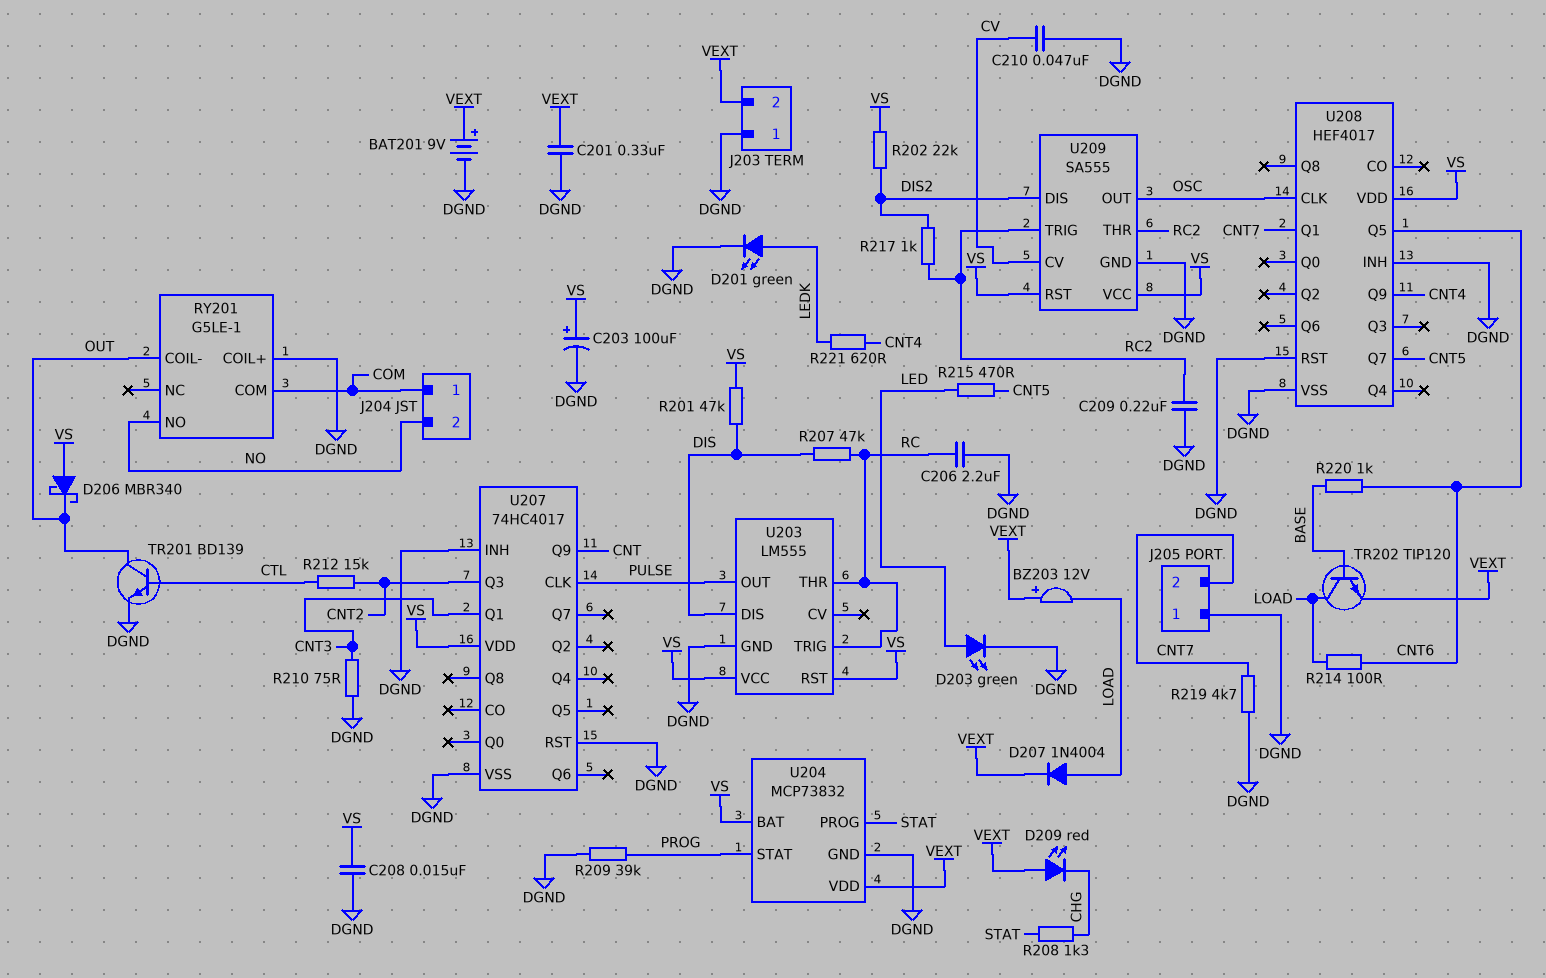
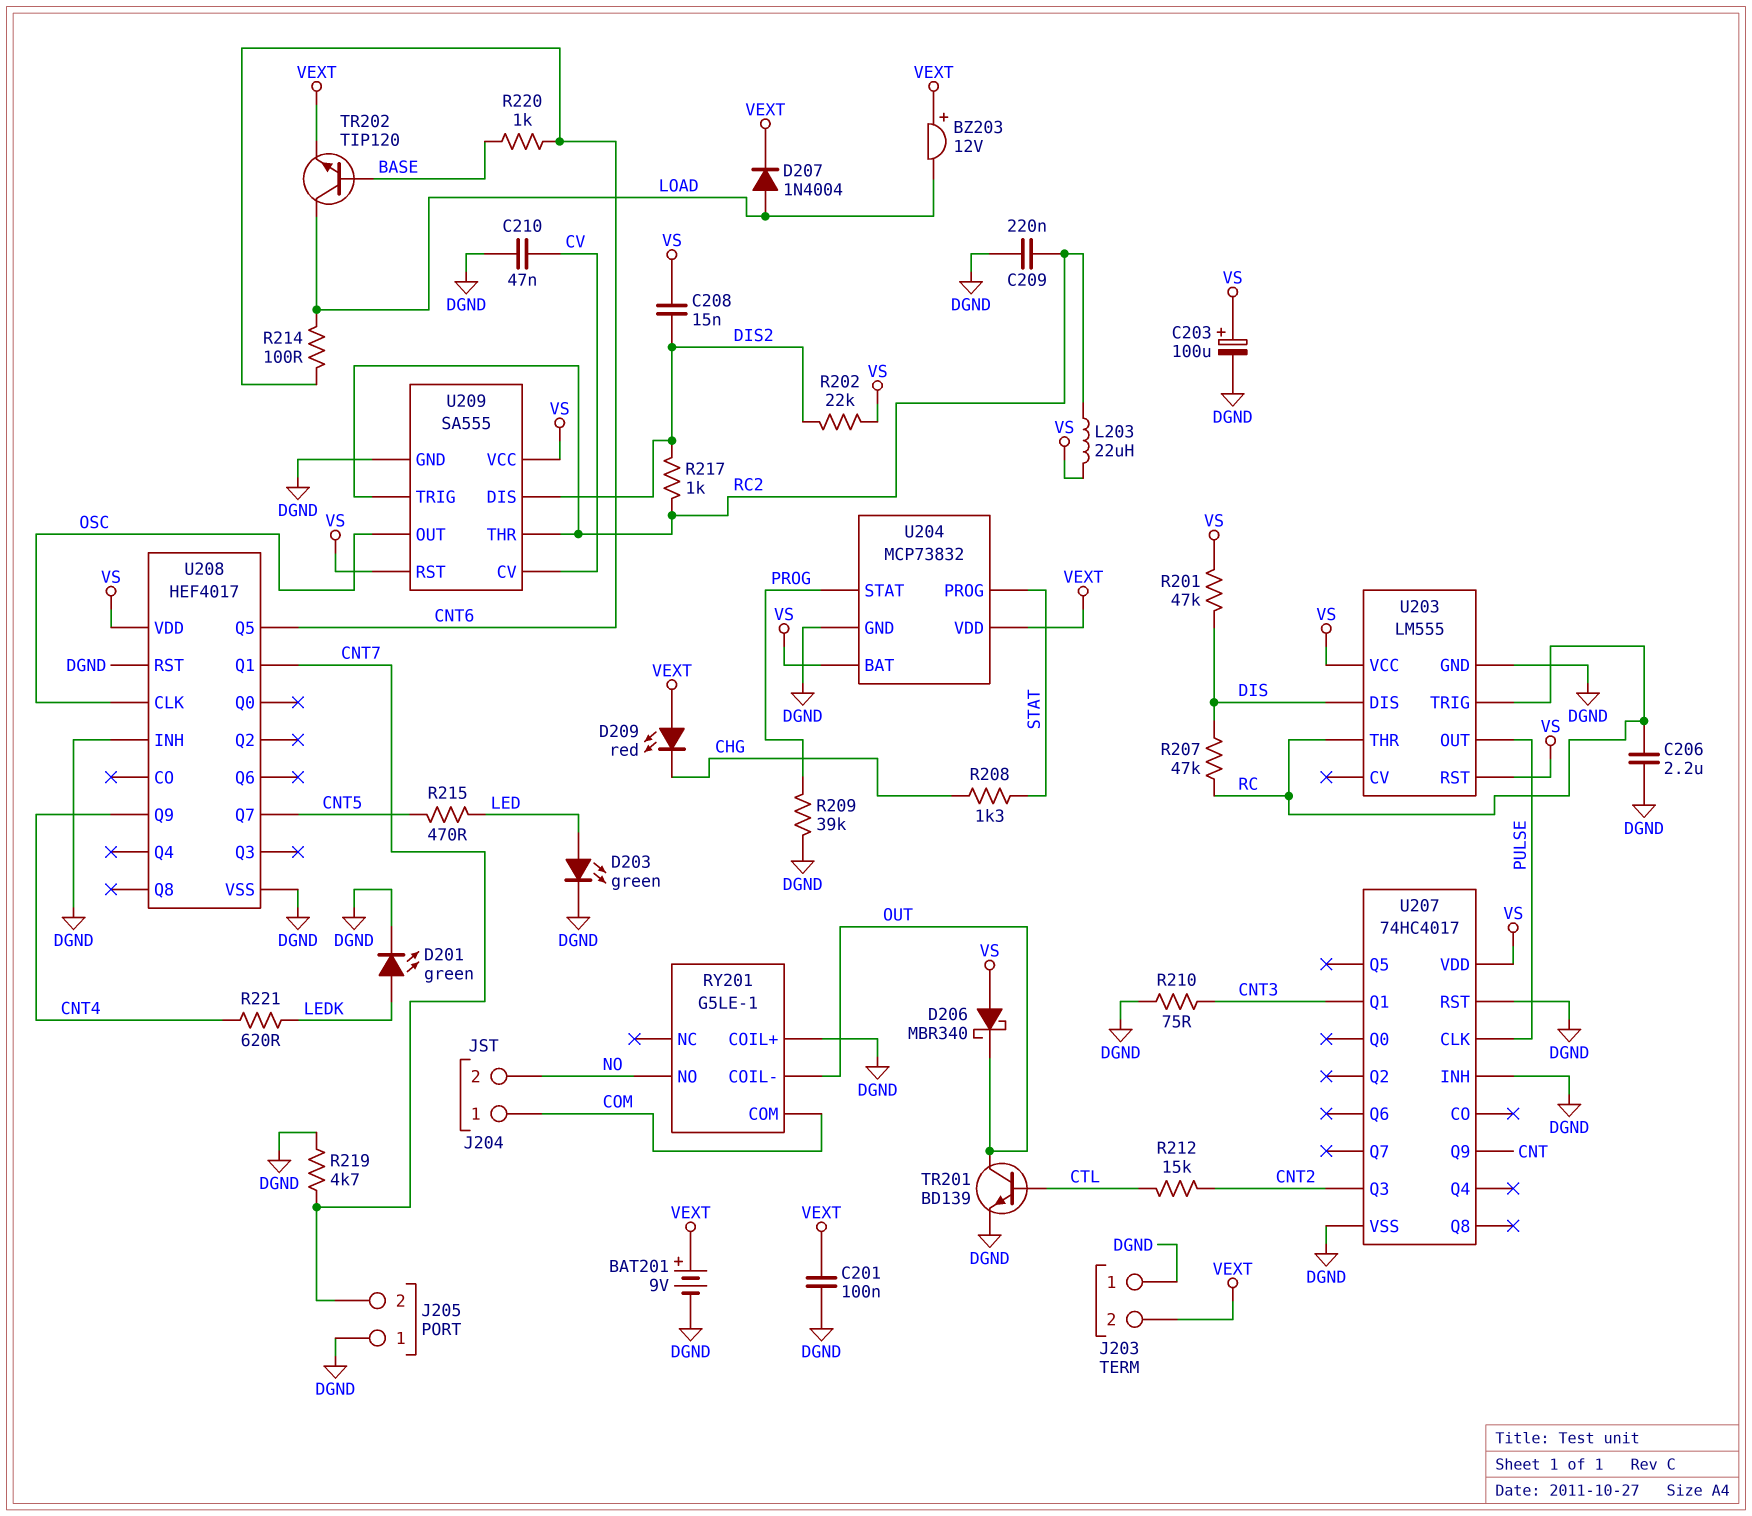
C201: 330nF (DGND, VEXT) -> 100nF (DGND, VEXT)
C208: 15nF (DGND, VS) -> 15nF (DIS2, VS)
L203: none -> 22uH (RC2, VS)

